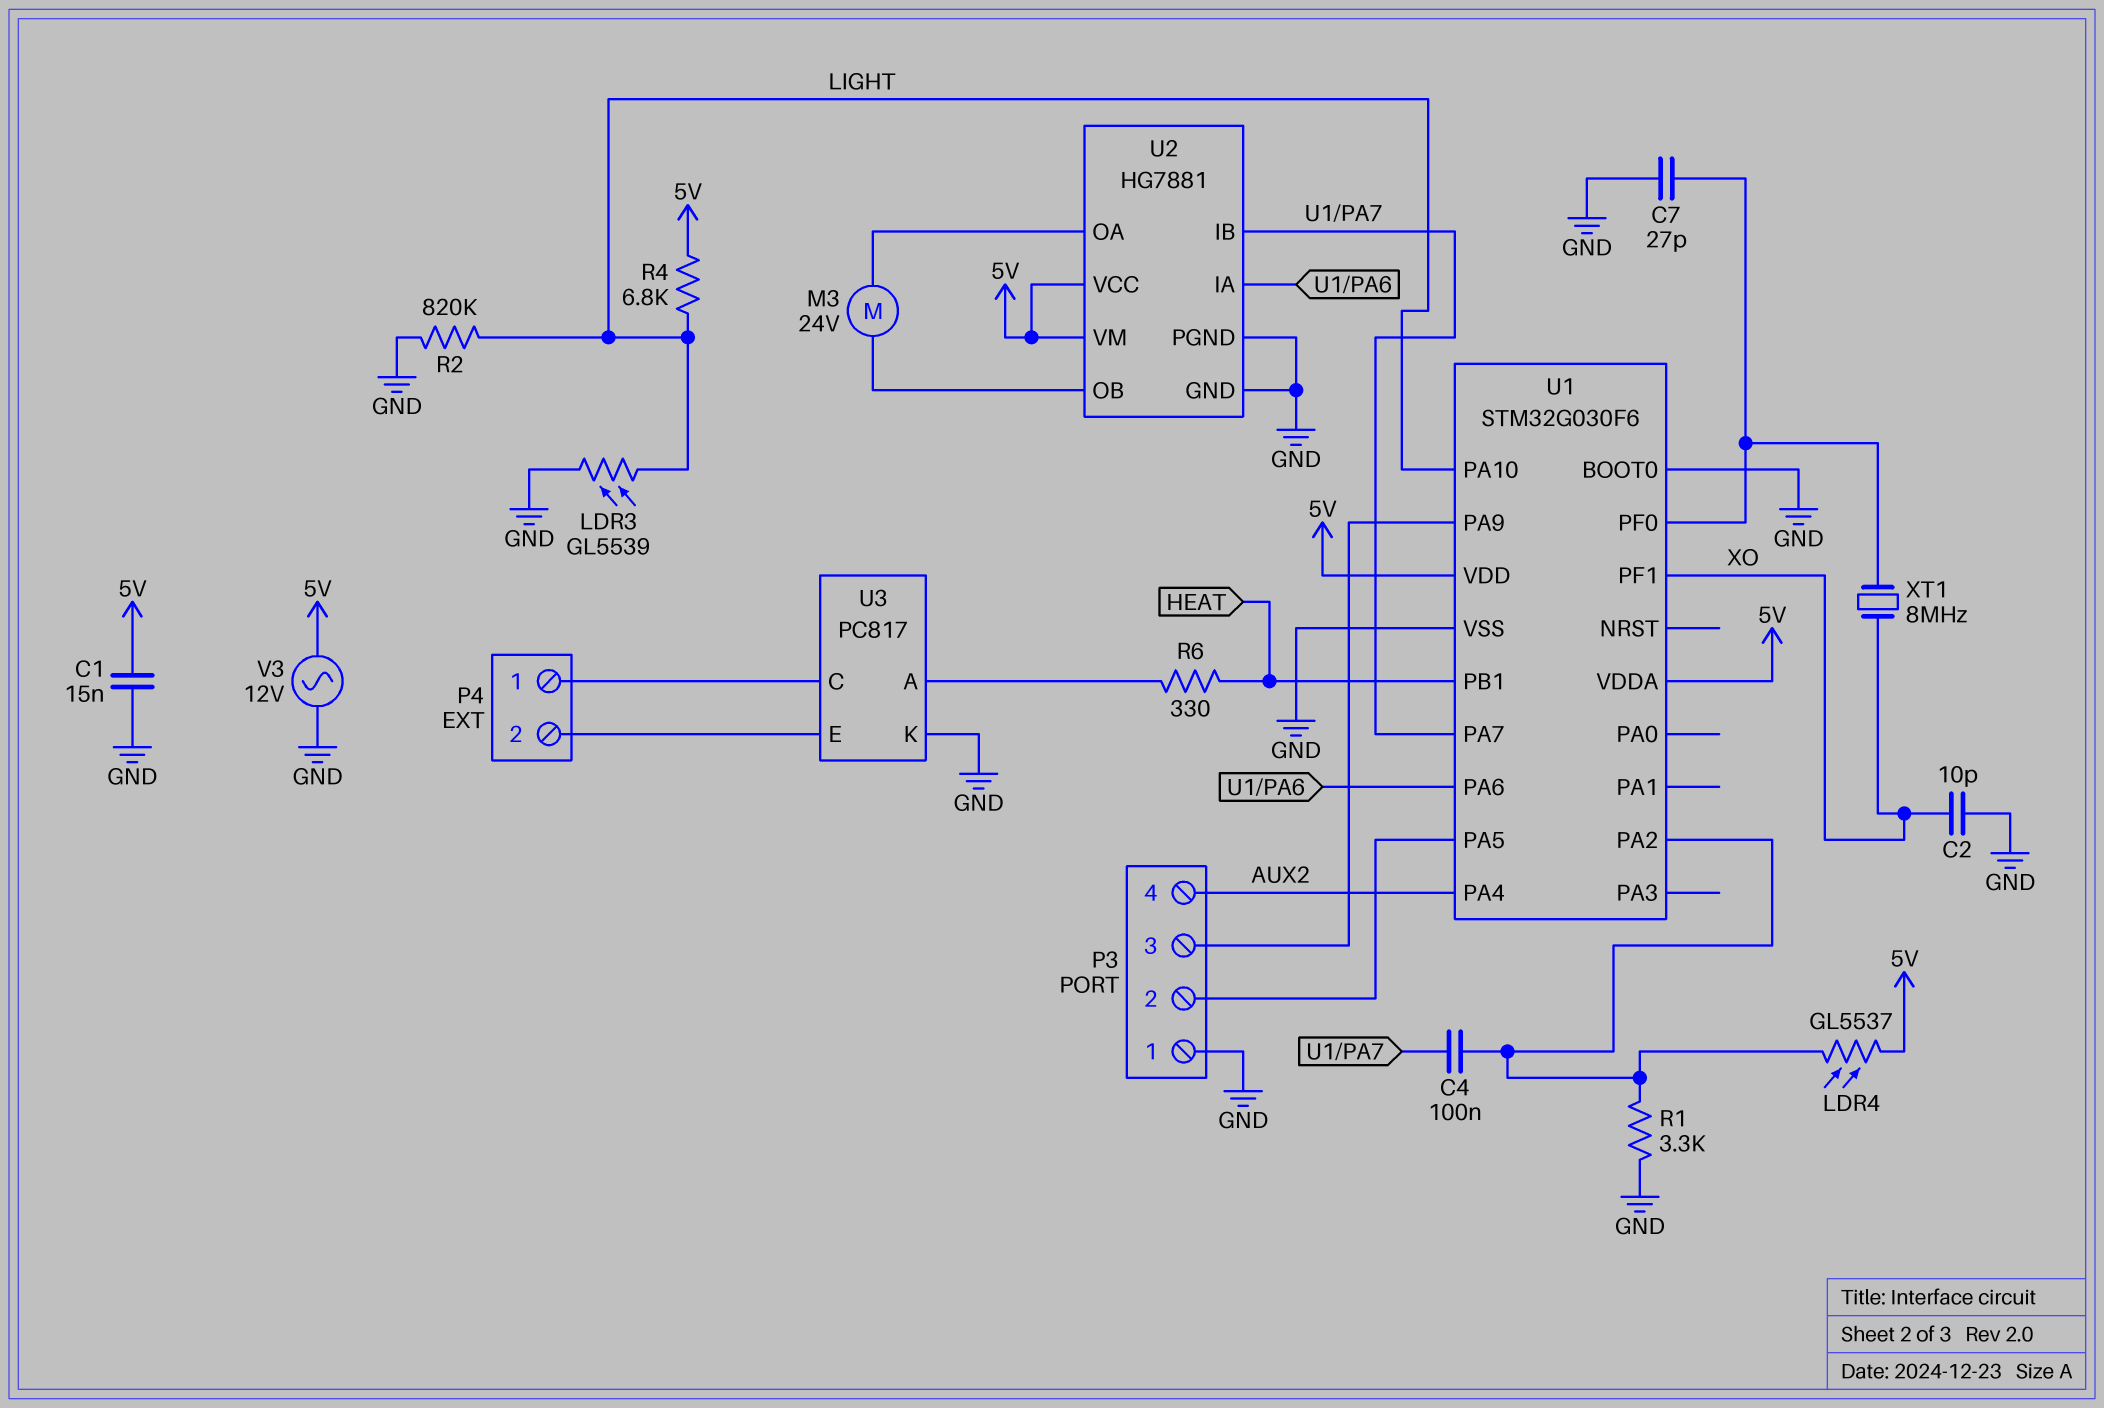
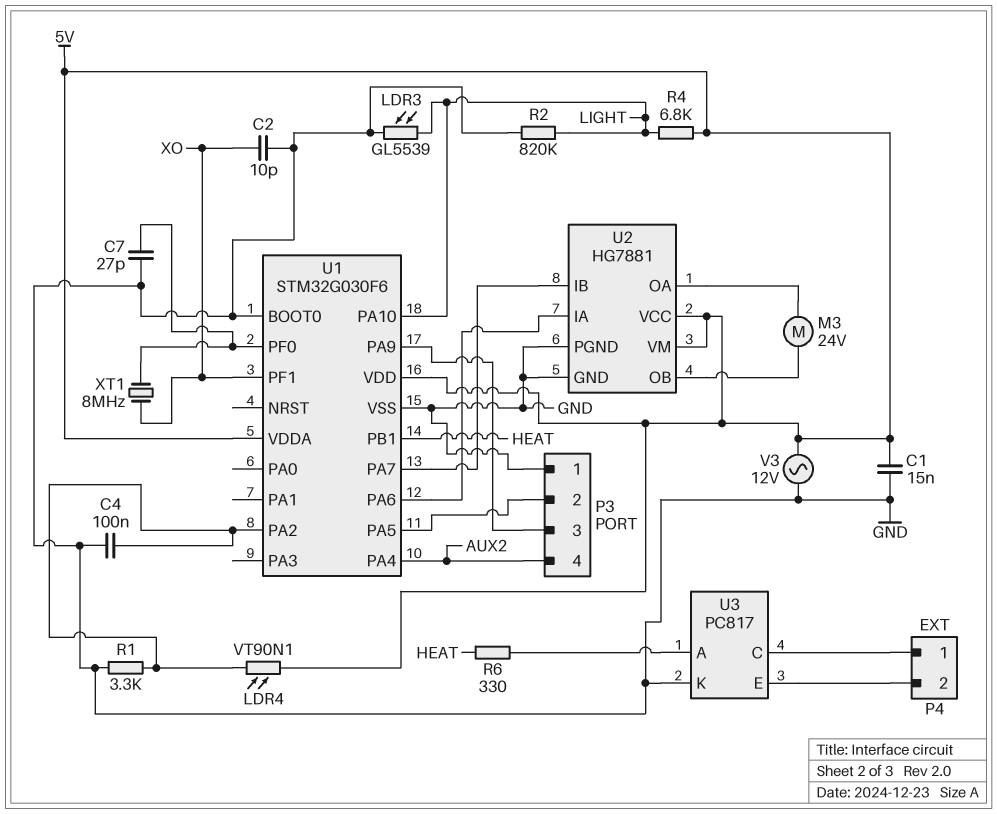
C4: 100nF (U1/PA2, U1/PA7) -> 100nF (GND, U1/PA2)
LDR4: GL5537 (5V, U1/PA2) -> VT90N1 (5V, U1/PA2)

